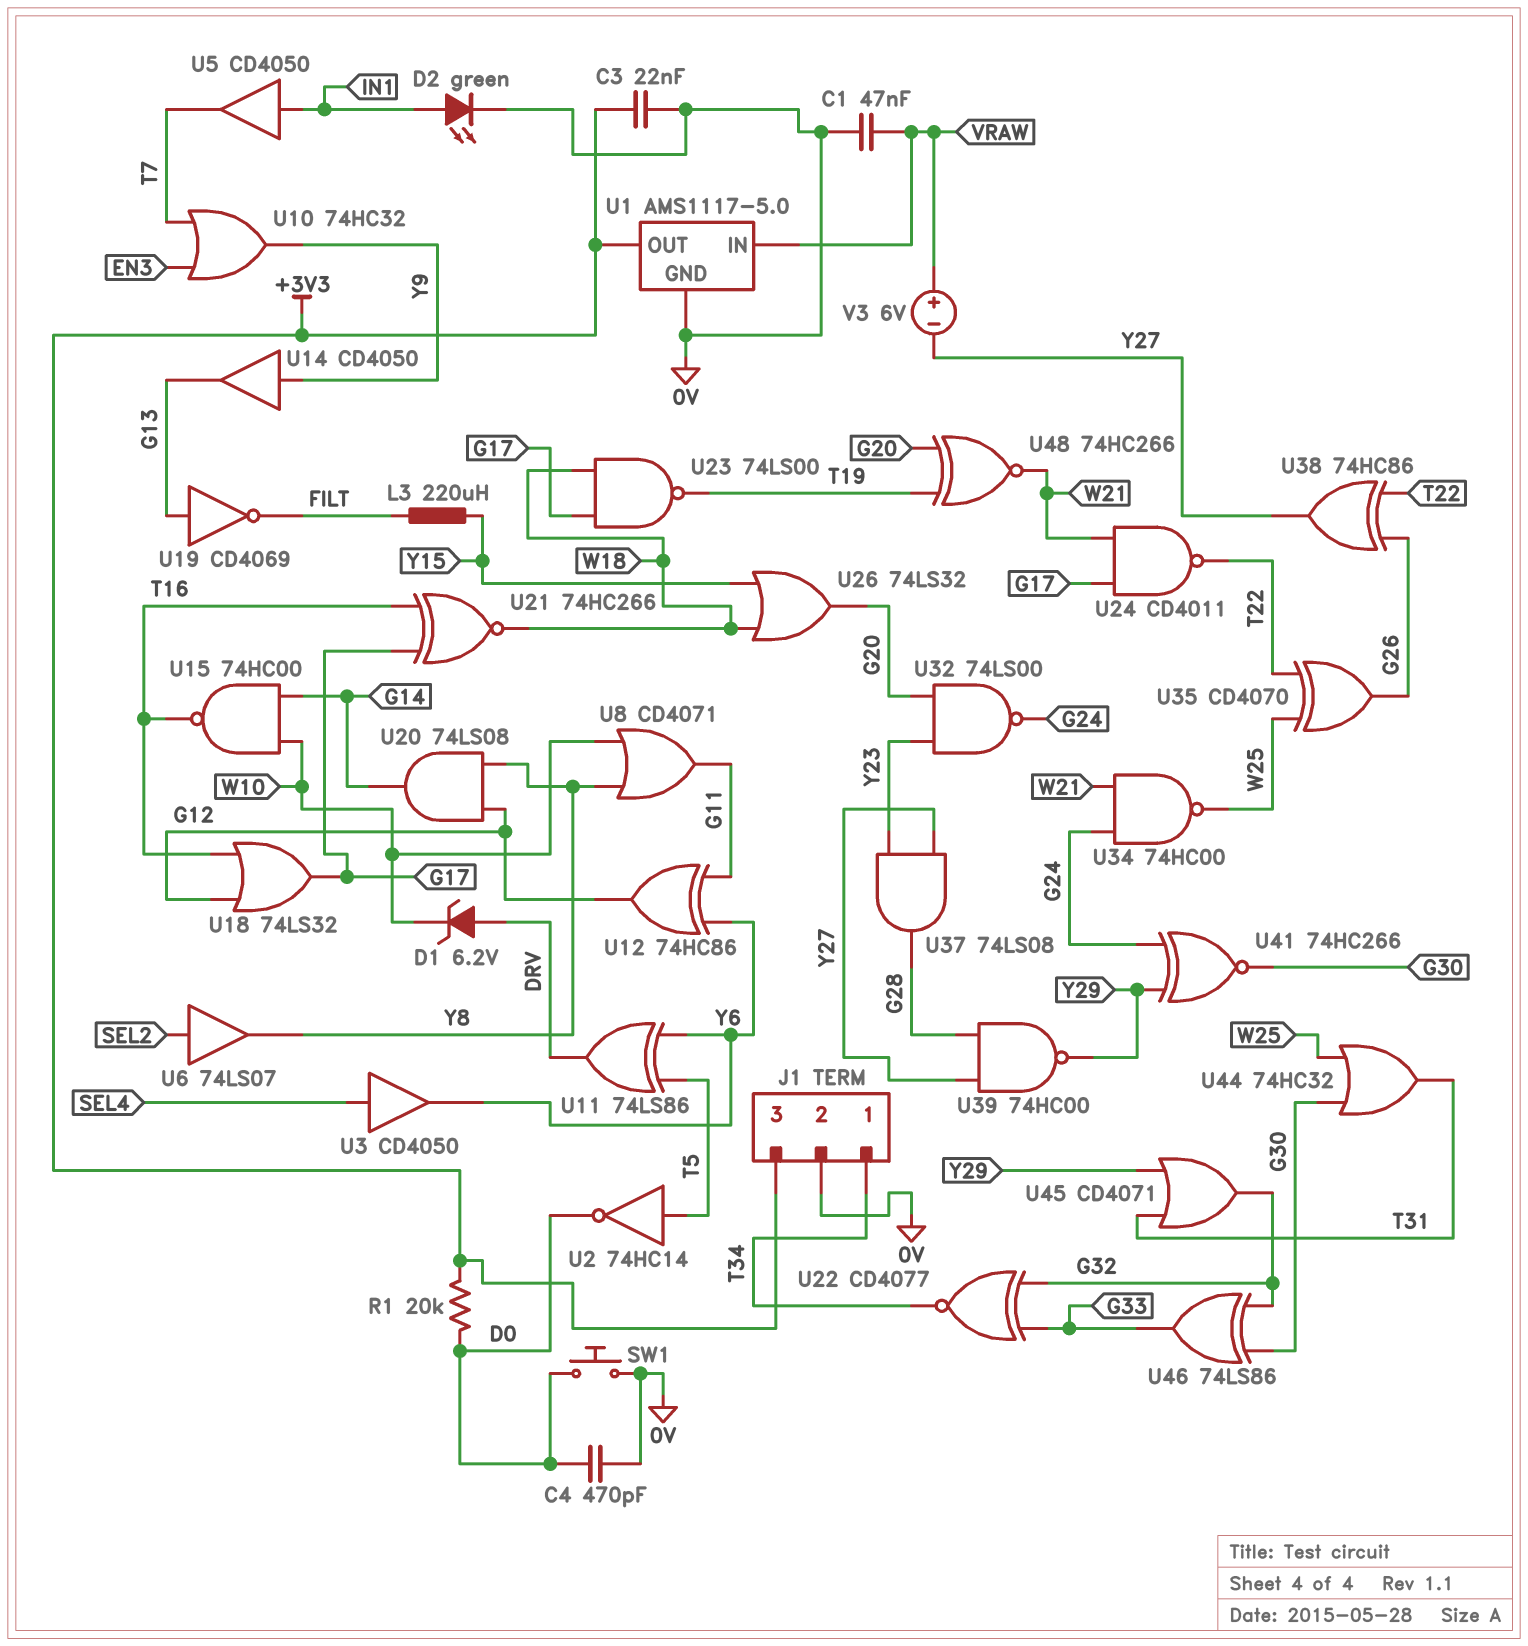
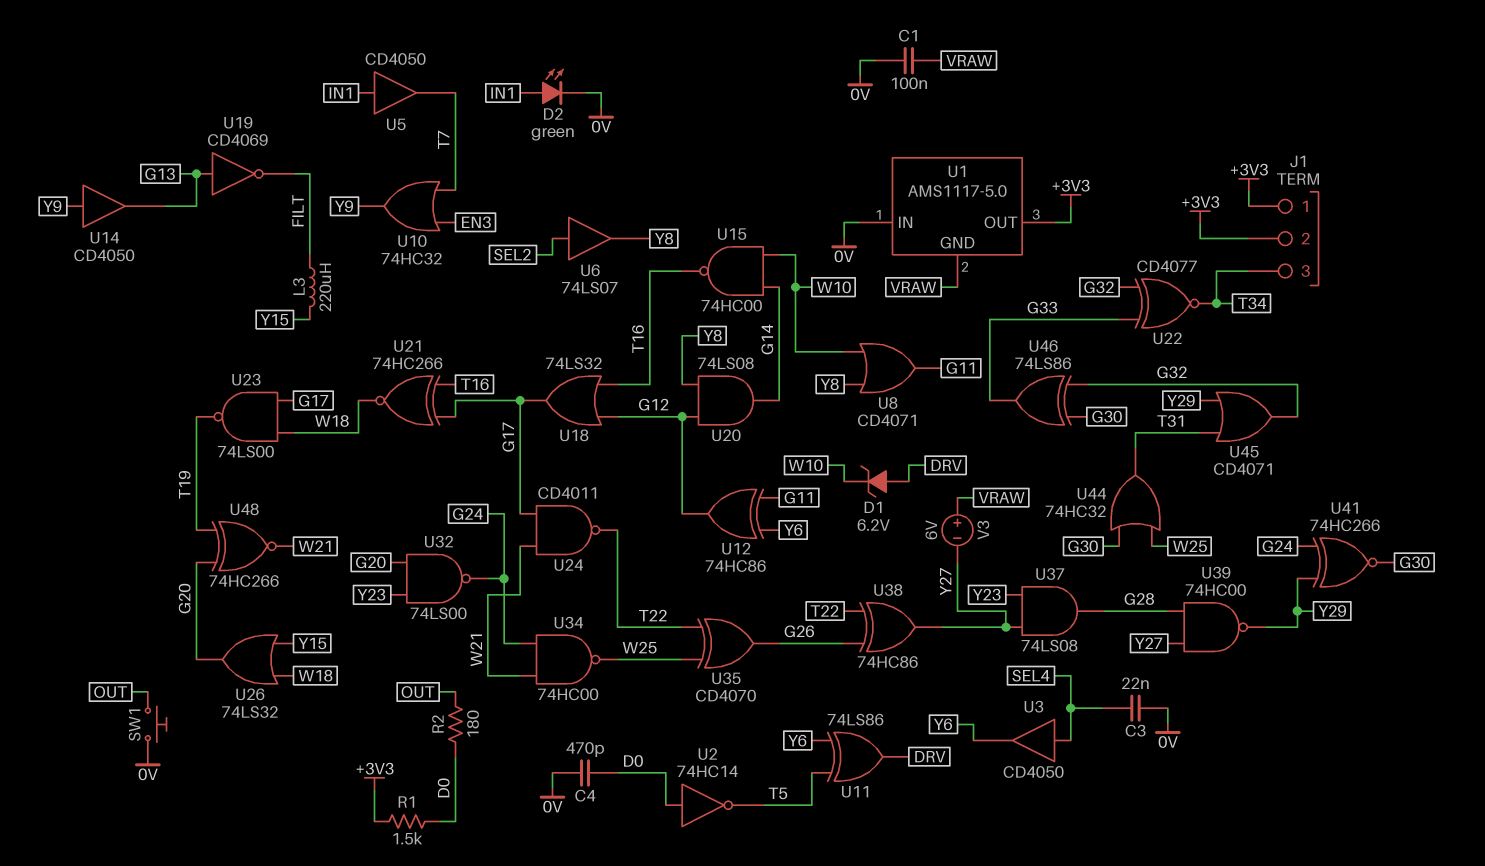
C1: 47nF (0V, VRAW) -> 100nF (0V, VRAW)
C3: 22nF (+3V3, 0V) -> 22nF (0V, SEL4)
J1 pin 1: T34 -> +3V3
J1 pin 2: 0V -> +3V3
J1 pin 3: +3V3 -> T34
R1: 20k (+3V3, D0) -> 1.5k (+3V3, D0)
R2: none -> 180 (D0, OUT)
SW1: button (0V, D0) -> button (0V, OUT)
U1 pin GND: 0V -> VRAW
U1 pin IN: VRAW -> 0V
U2: NOT 74HC14 (in T5, out D0) -> NOT 74HC14 (in D0, out T5)

